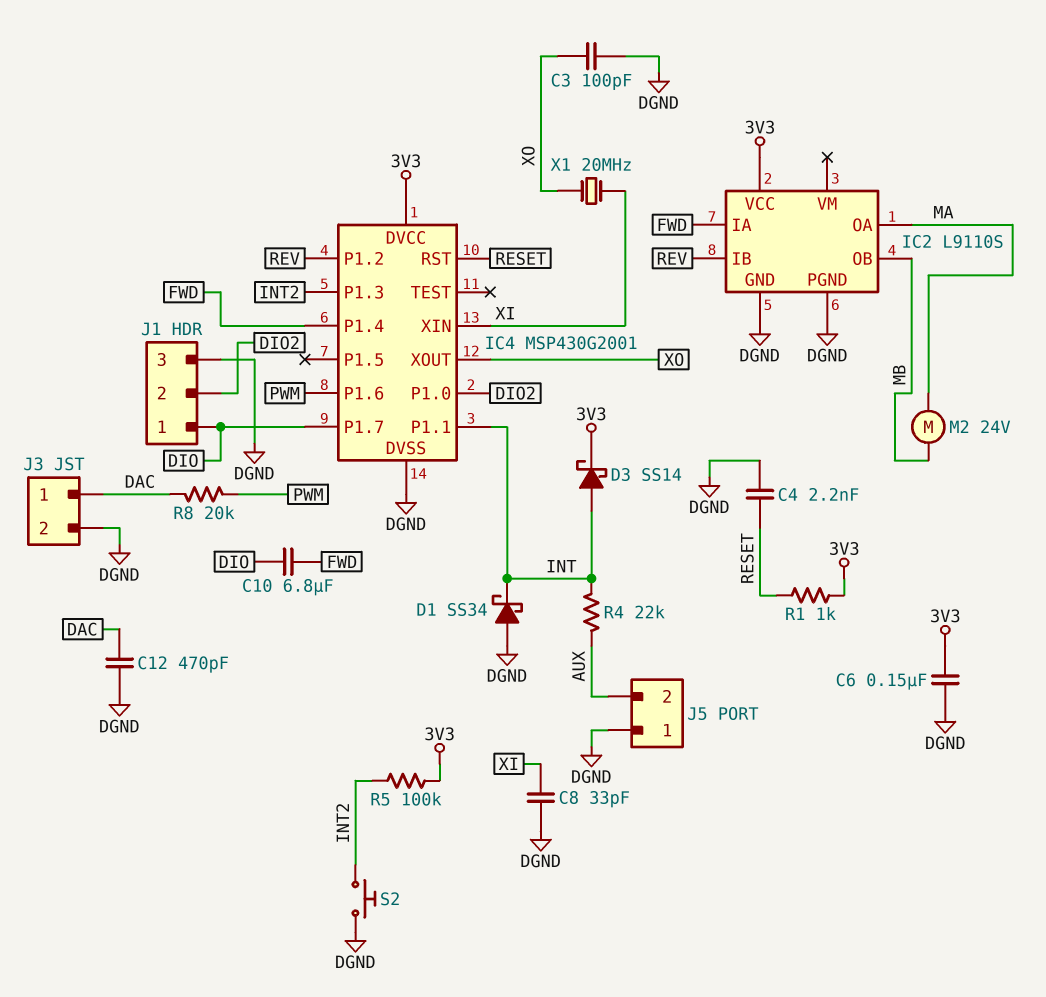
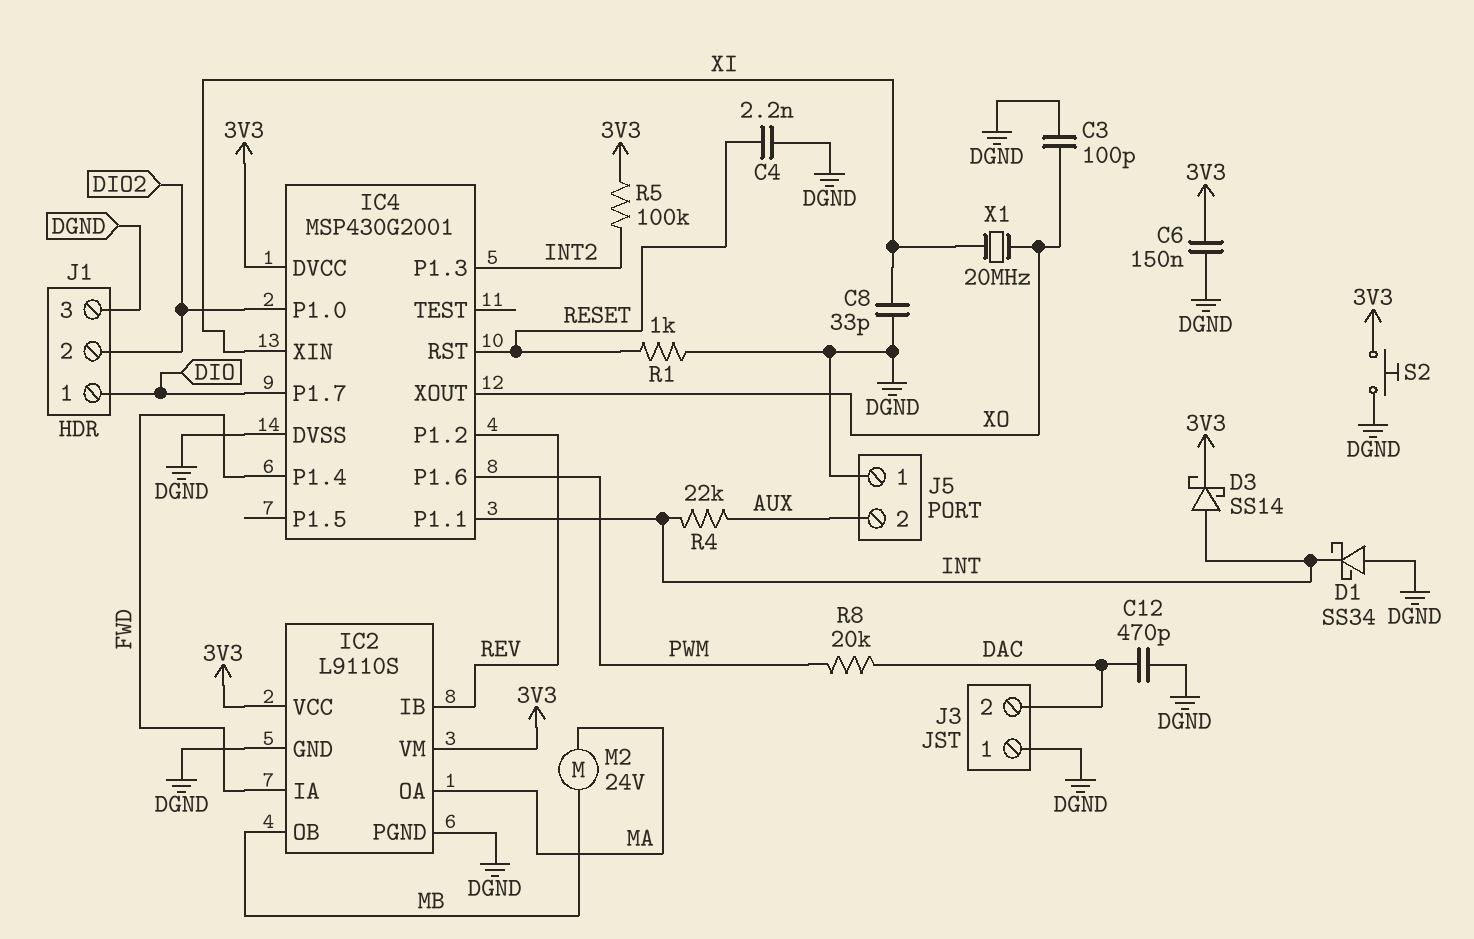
C10: 6.8uF (DIO, FWD) -> none
IC2 pin VM: none -> 3V3
J3 pin 1: DAC -> DGND
J3 pin 2: DGND -> DAC
R1: 1k (3V3, RESET) -> 1k (DGND, RESET)
S2: button (DGND, INT2) -> button (3V3, DGND)

